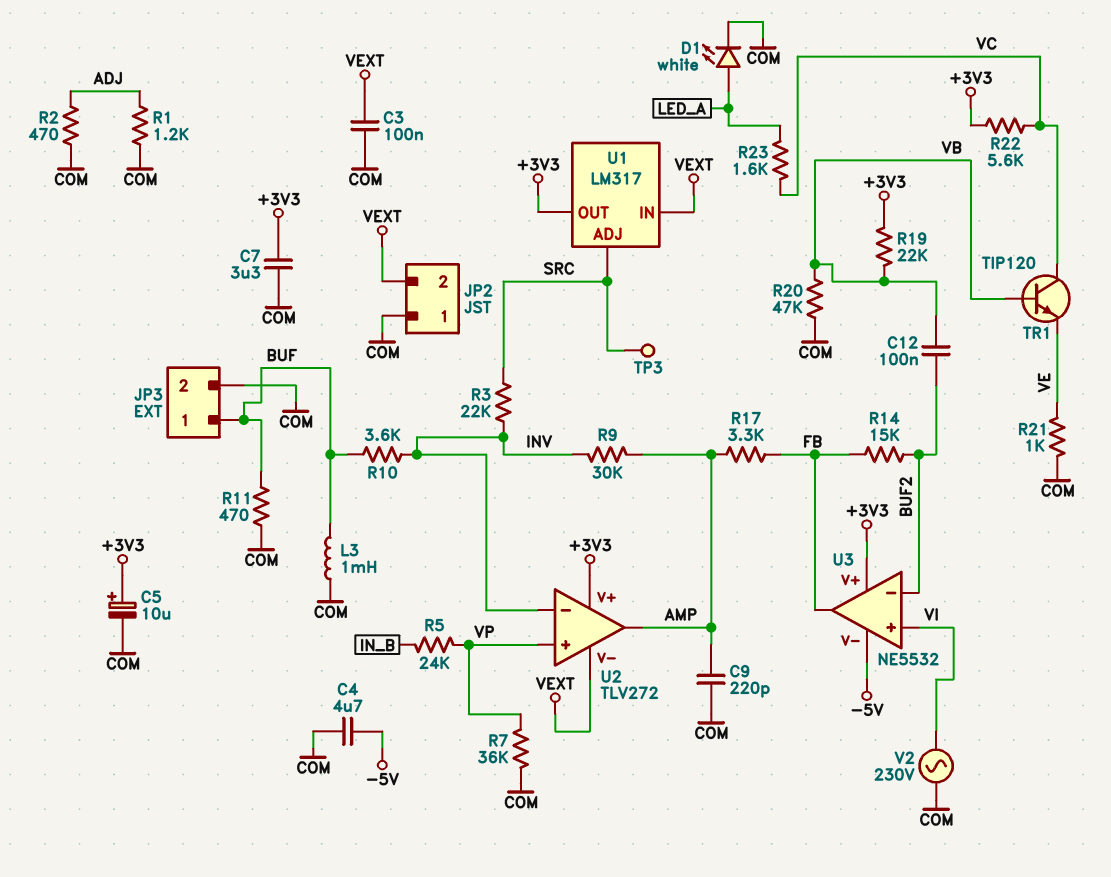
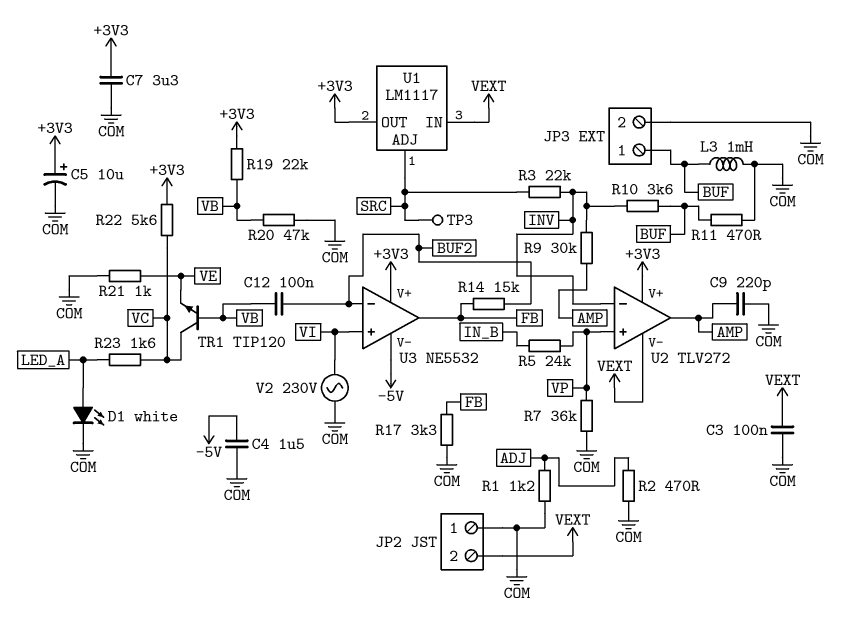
C4: 4.7uF (-5V, COM) -> 1.5uF (-5V, COM)
R17: 3.3k (AMP, FB) -> 3.3k (COM, FB)
U1: LM317 -> LM1117

